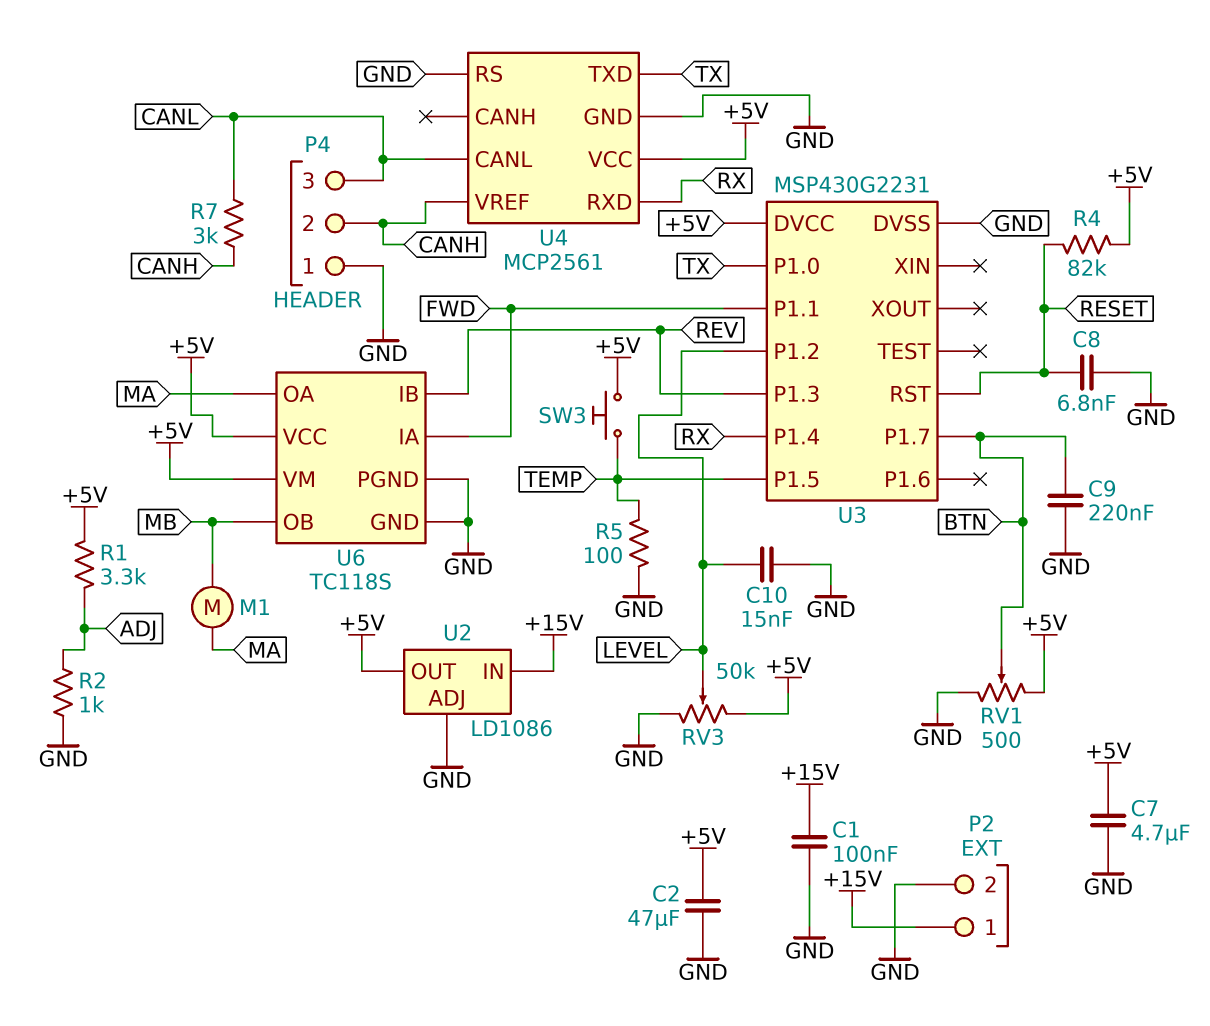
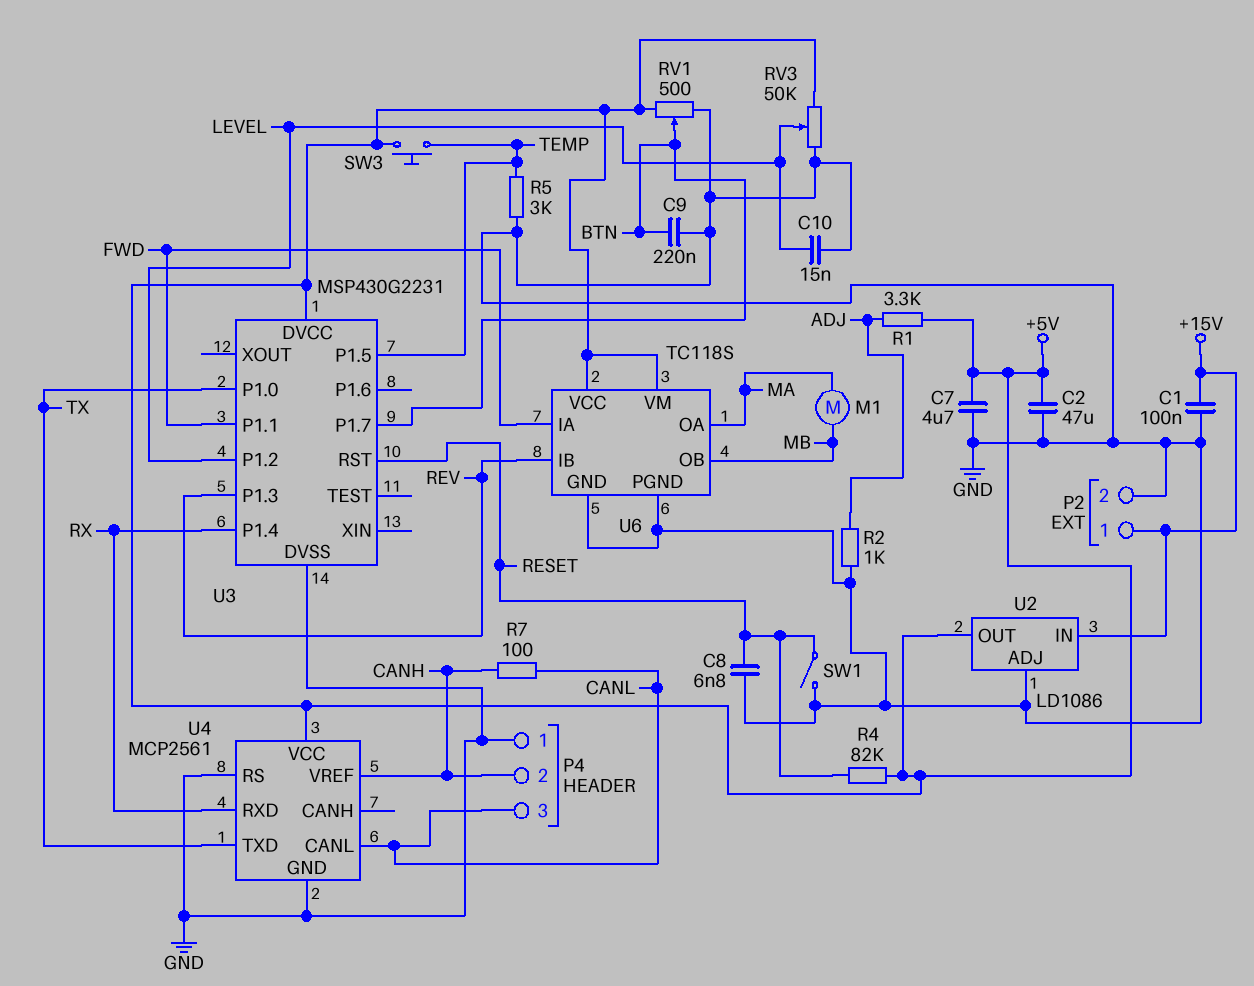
R5: 100 (GND, TEMP) -> 3k (GND, TEMP)
R7: 3k (CANH, CANL) -> 100 (CANH, CANL)
SW1: none -> switch (GND, RESET)

